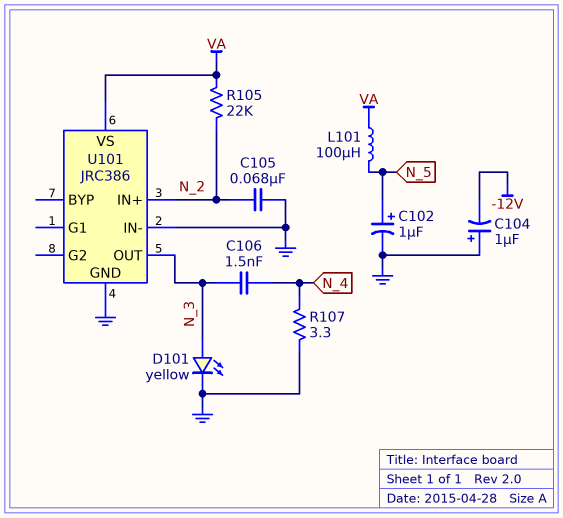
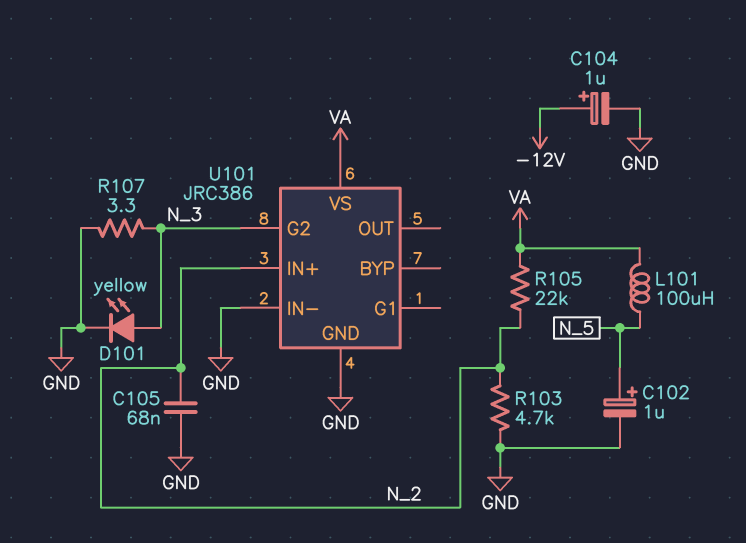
C104: 1uF (plus GND, minus -12V) -> 1uF (plus -12V, minus GND)
C106: 1.5nF (N_3, N_4) -> none
R103: none -> 4.7k (GND, N_2)
R107: 3.3 (GND, N_4) -> 3.3 (GND, N_3)
U101 pin G2: none -> N_3
U101 pin OUT: N_3 -> none

